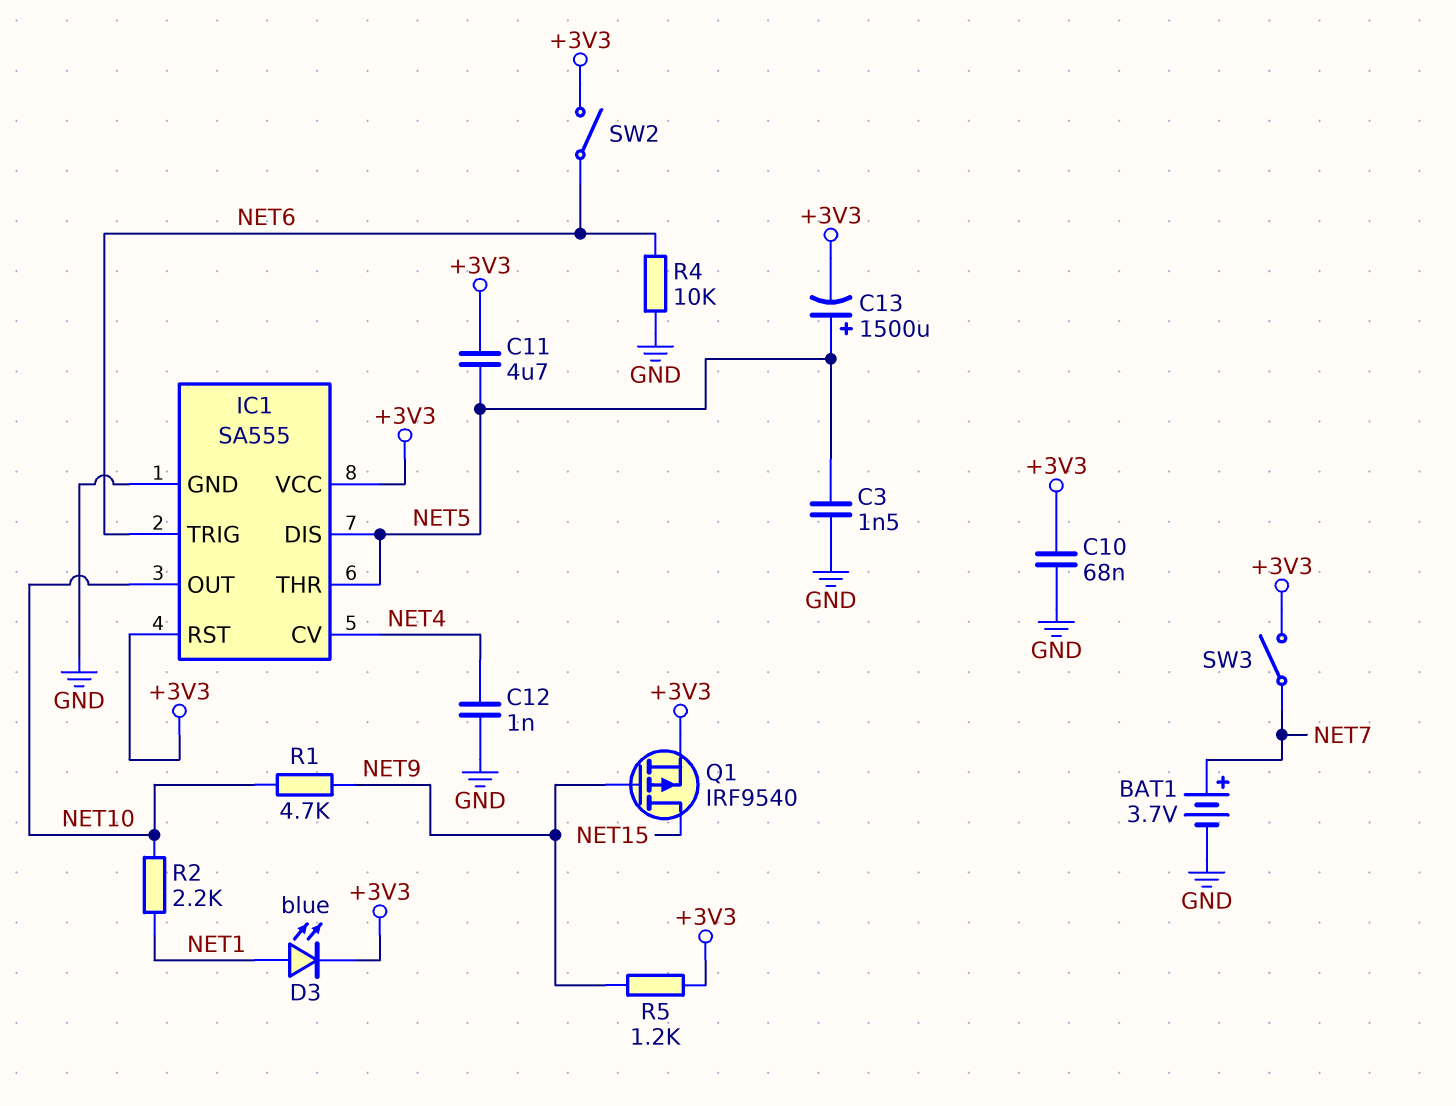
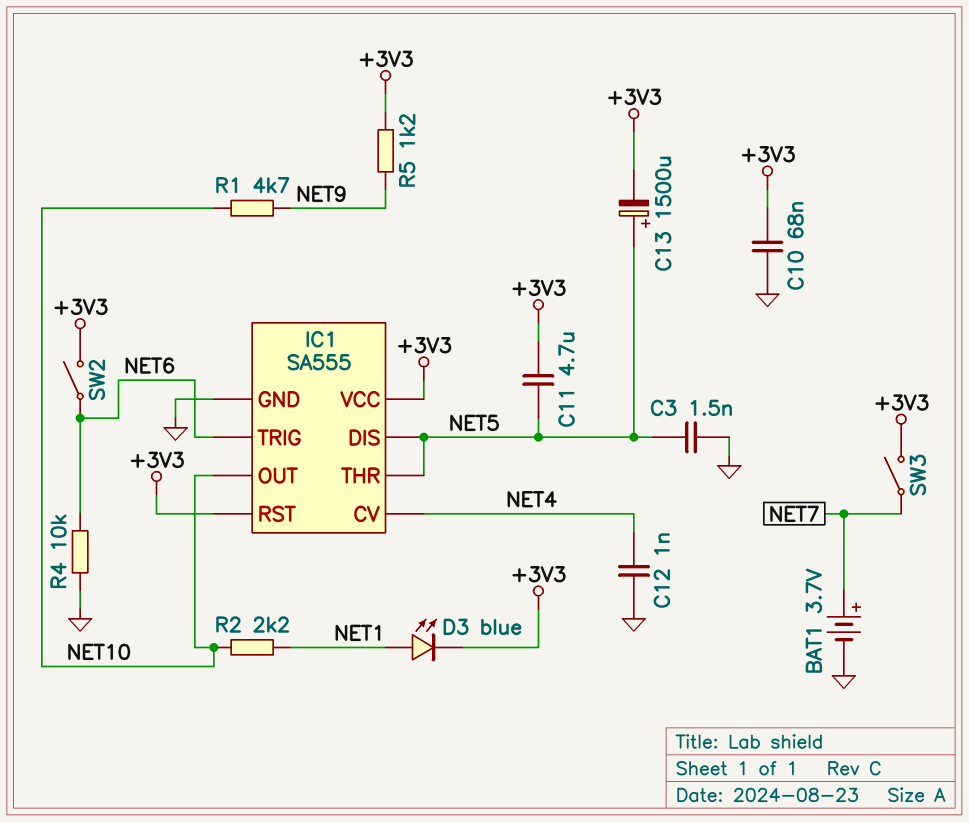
Q1: PMOS IRF9540 (G NET9, D NET15, S +3V3) -> none

